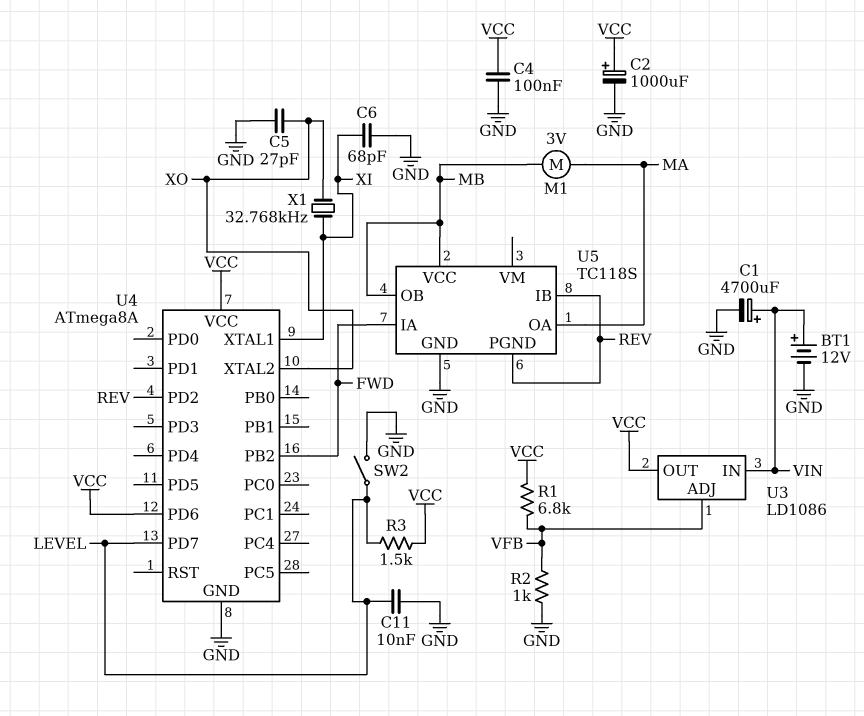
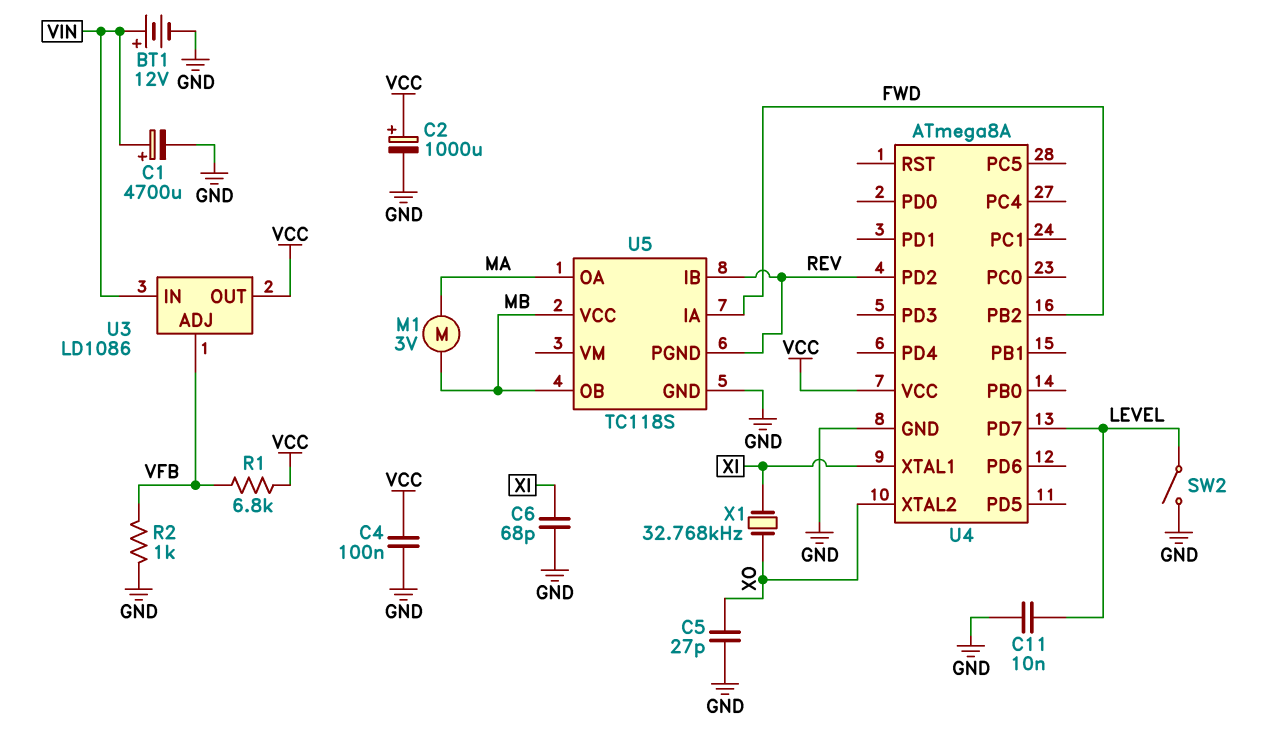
R3: 1.5k (LEVEL, VCC) -> none
U4 pin PD6: VCC -> none

